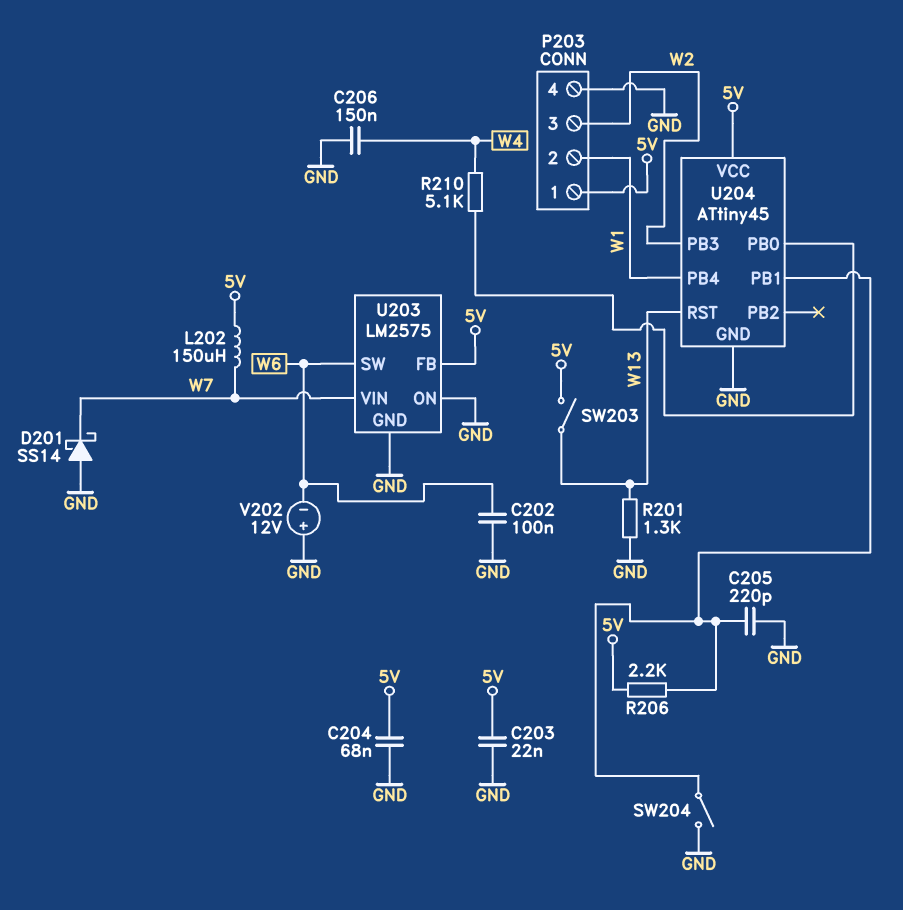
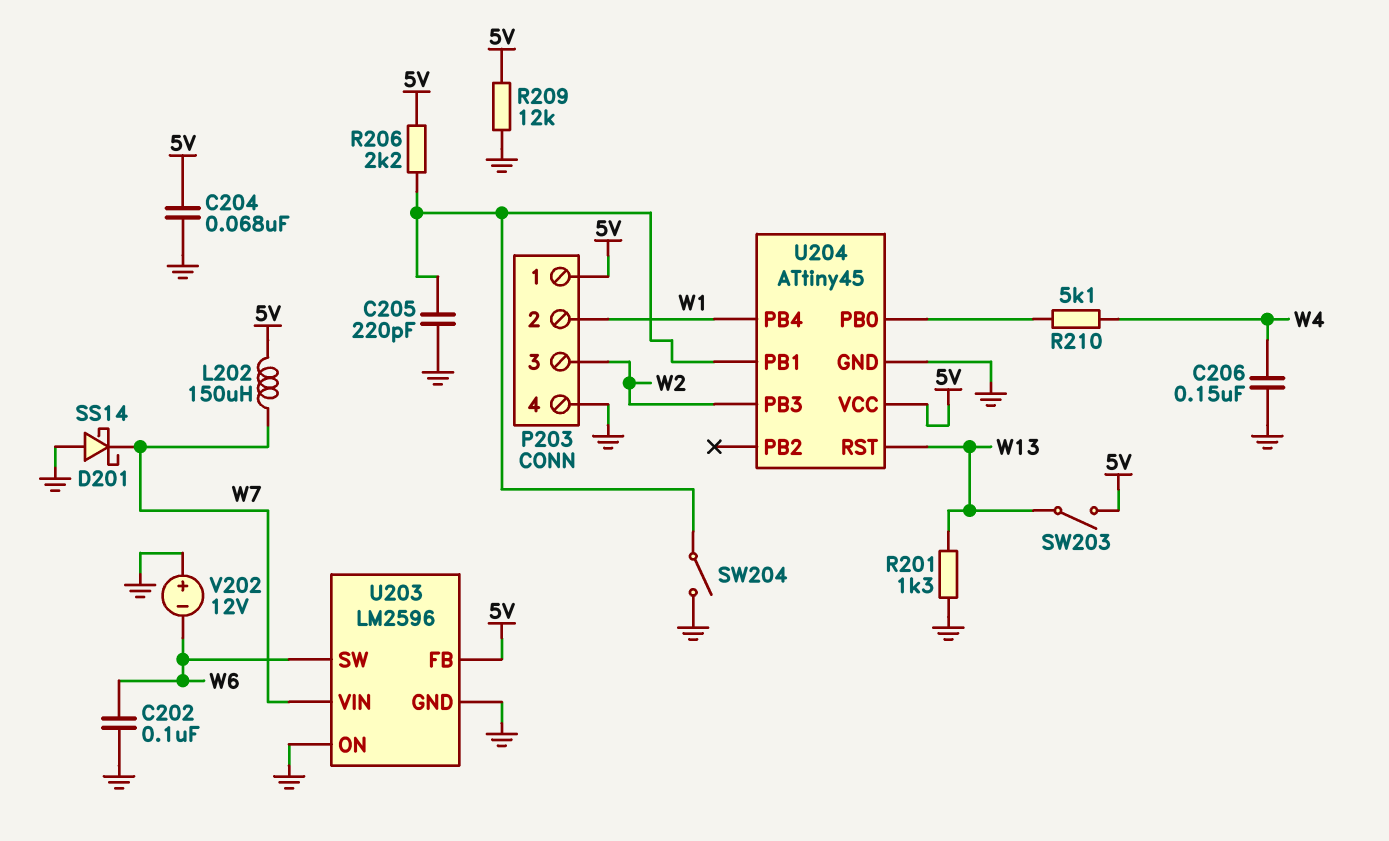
C203: 22nF (5V, GND) -> none
R209: none -> 12k (5V, GND)
U203: LM2575 -> LM2596

